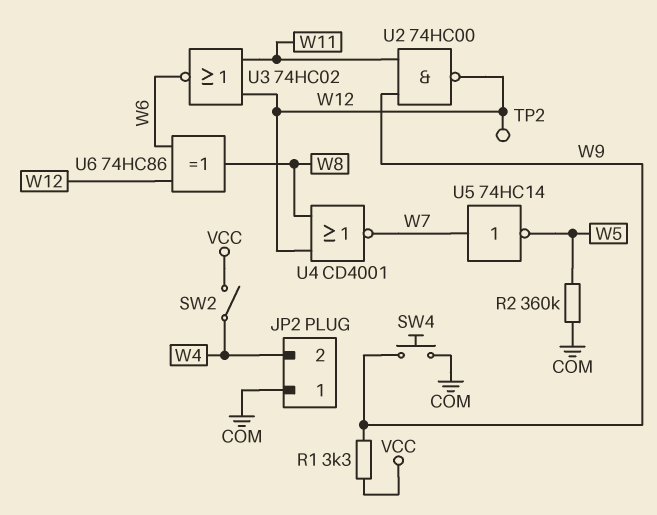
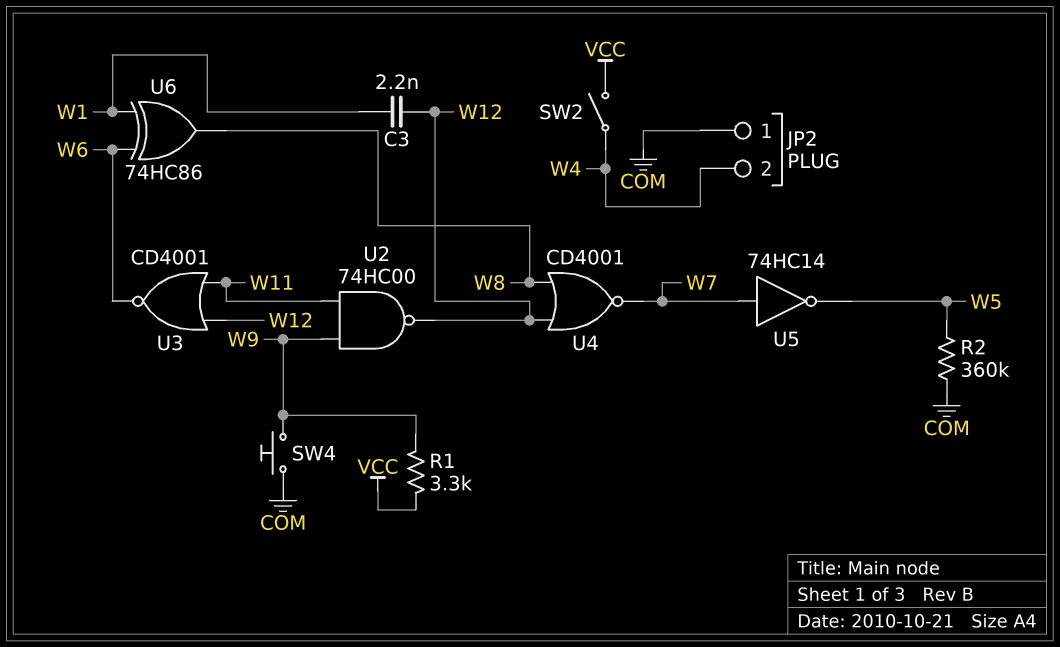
C3: none -> 2.2nF (W1, W12)
TP2: test point (W12) -> none
U3: NOR 74HC02 (in W11, in W12, out W6) -> NOR CD4001 (in W11, in W12, out W6)
U6: XOR 74HC86 (in W6, in W12, out W8) -> XOR 74HC86 (in W1, in W6, out W8)

